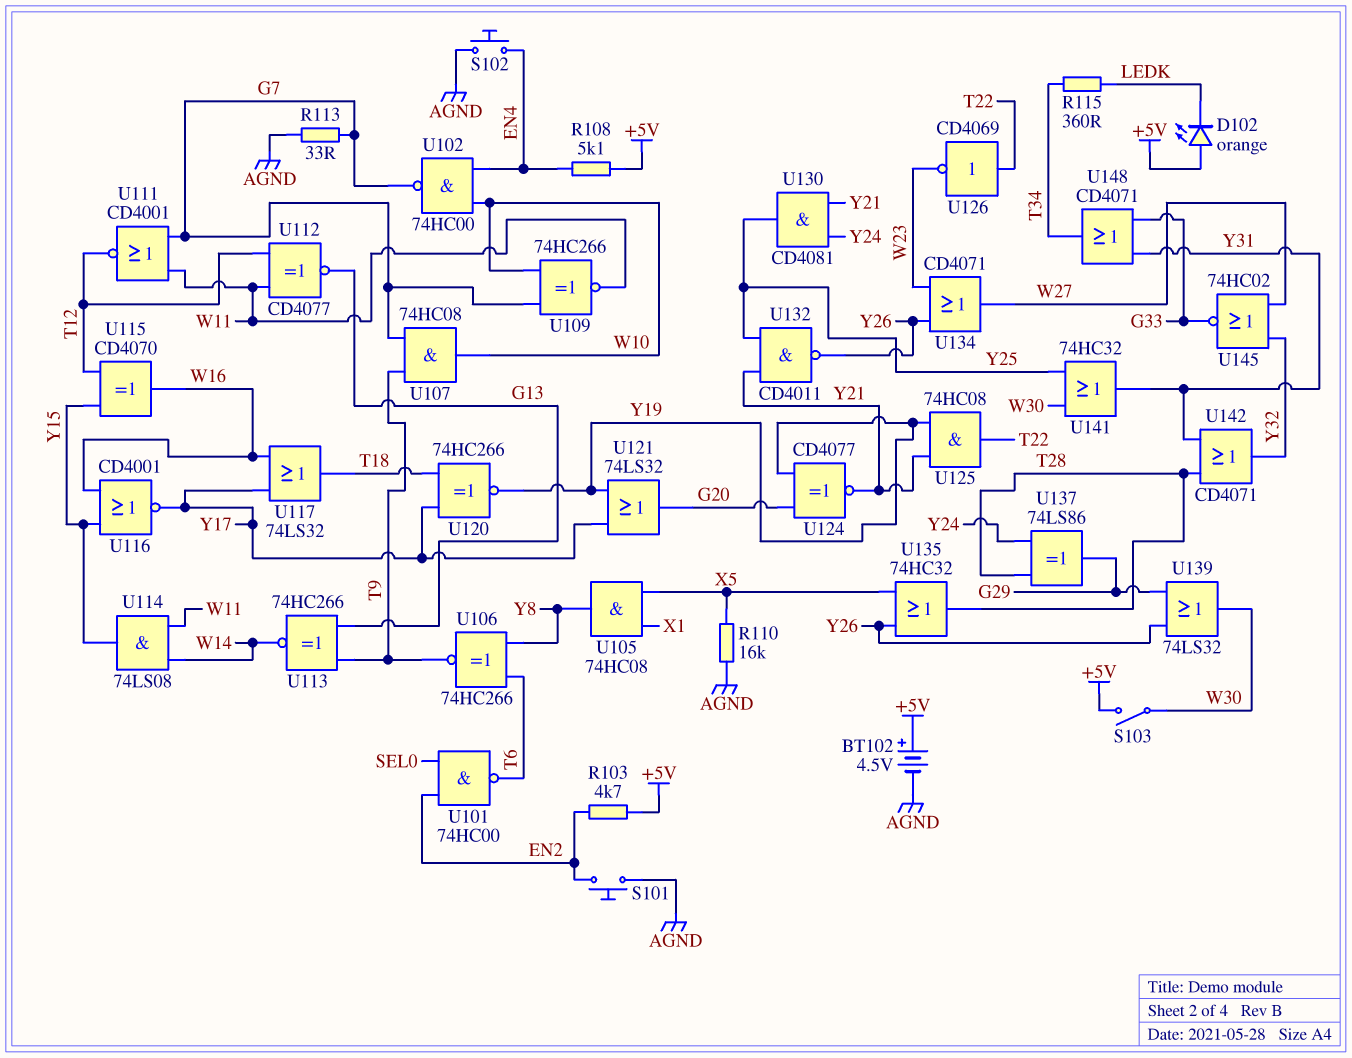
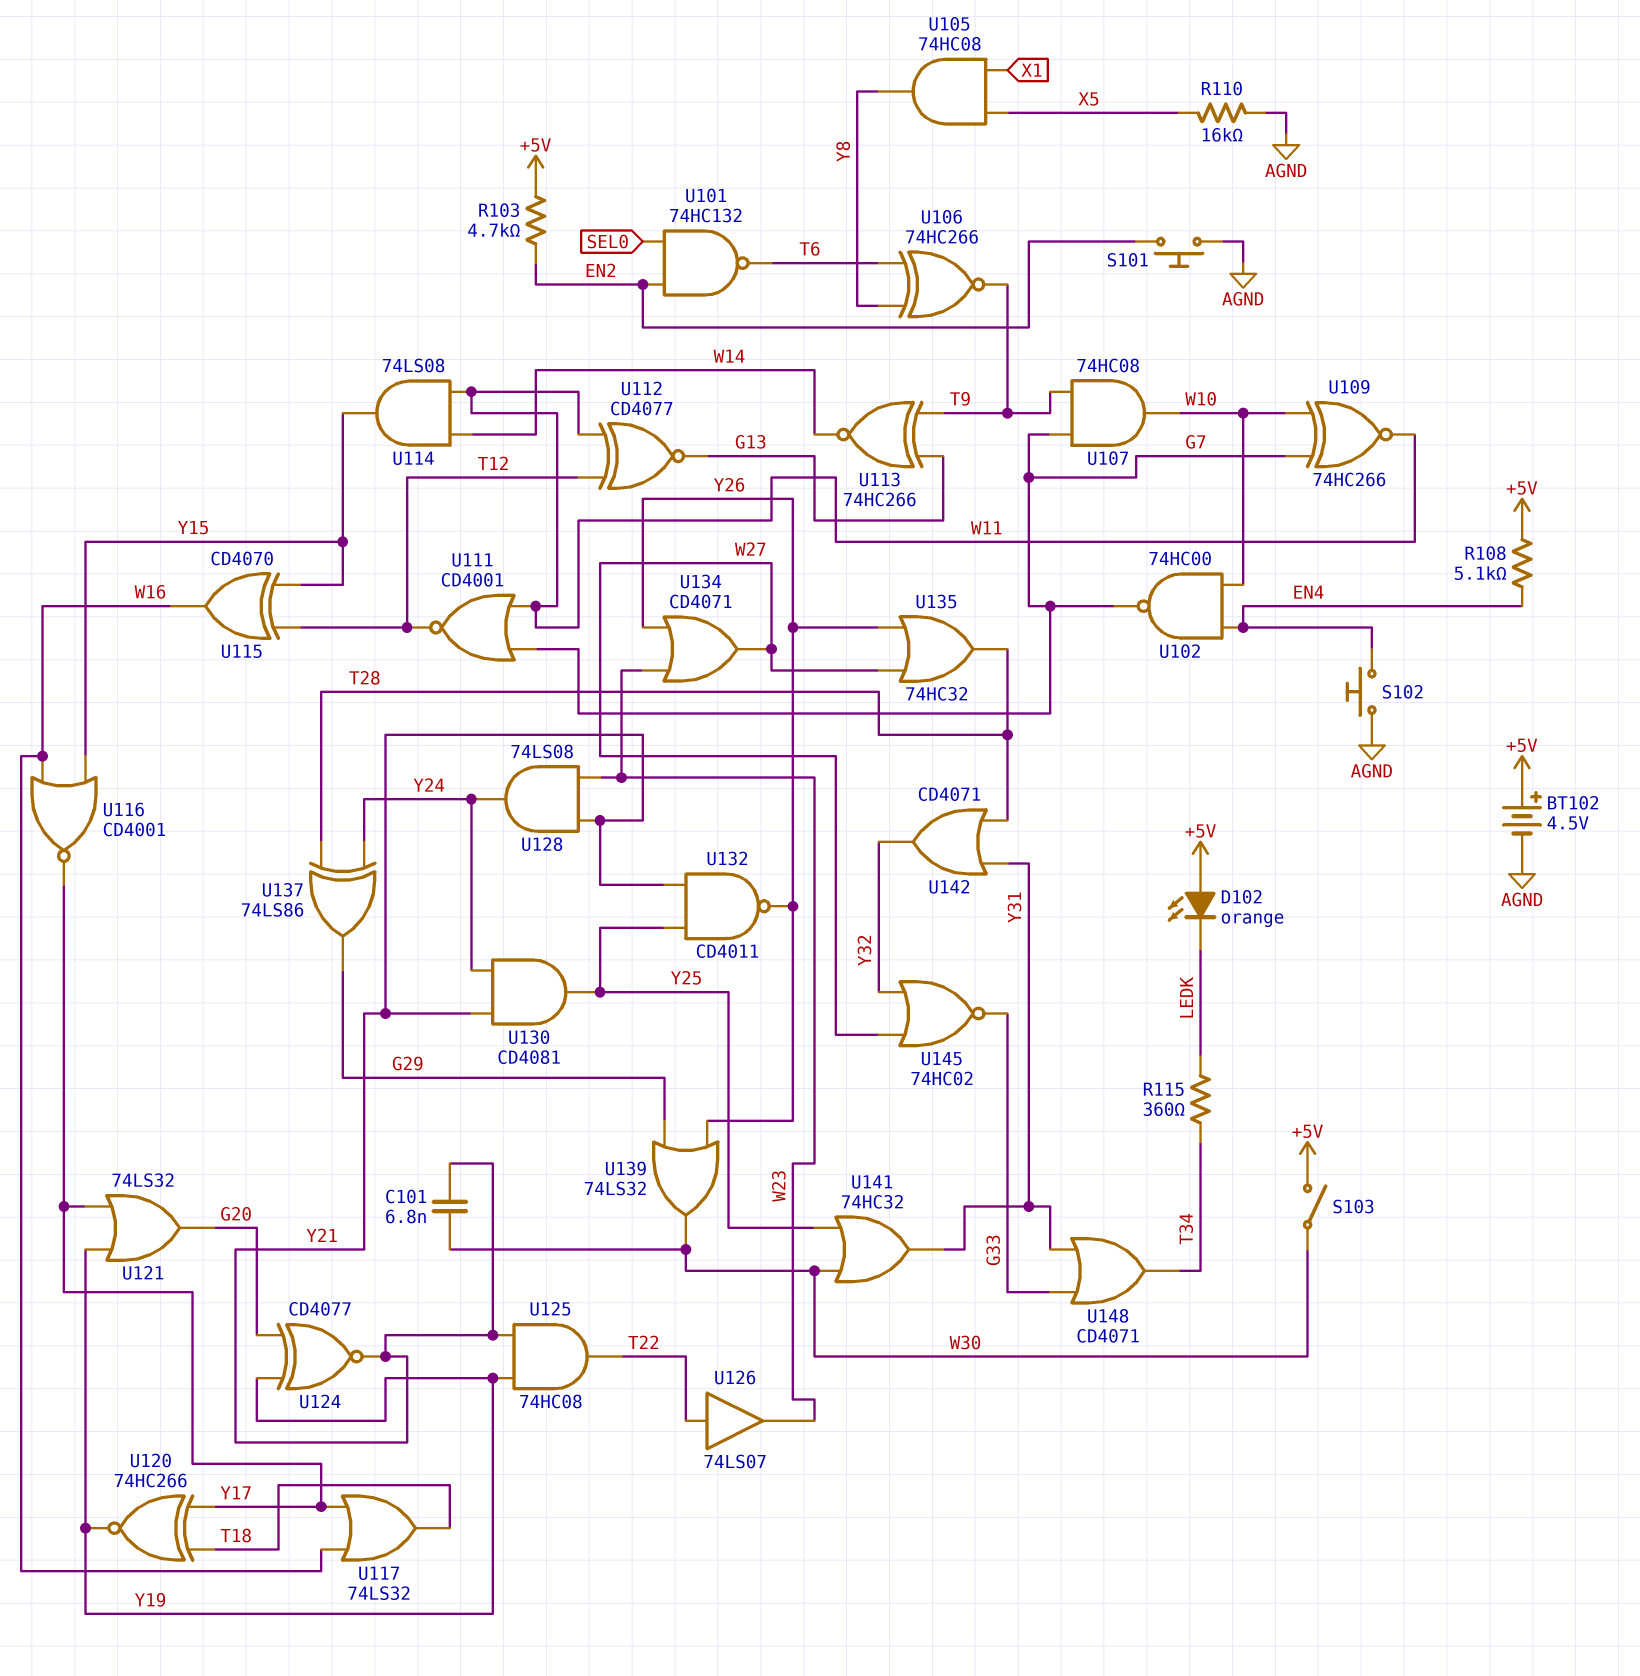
C101: none -> 6.8nF (W30, Y21)
R113: 33 (AGND, G7) -> none
U101: NAND 74HC00 (in EN2, in SEL0, out T6) -> NAND 74HC132 (in EN2, in SEL0, out T6)
U126: NOT CD4069 (in T22, out W23) -> buffer 74LS07 (in T22, out W23)
U128: none -> AND 74LS08 (in W23, in Y21, out Y24)
U135: OR 74HC32 (in X5, in Y26, out T28) -> OR 74HC32 (in W27, in Y26, out T28)

